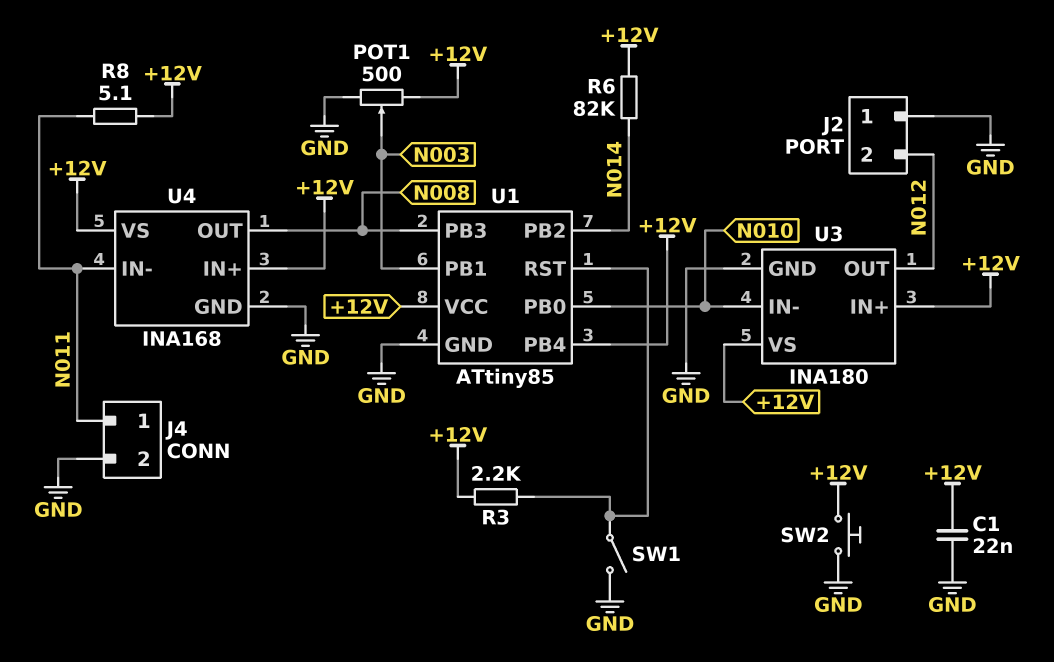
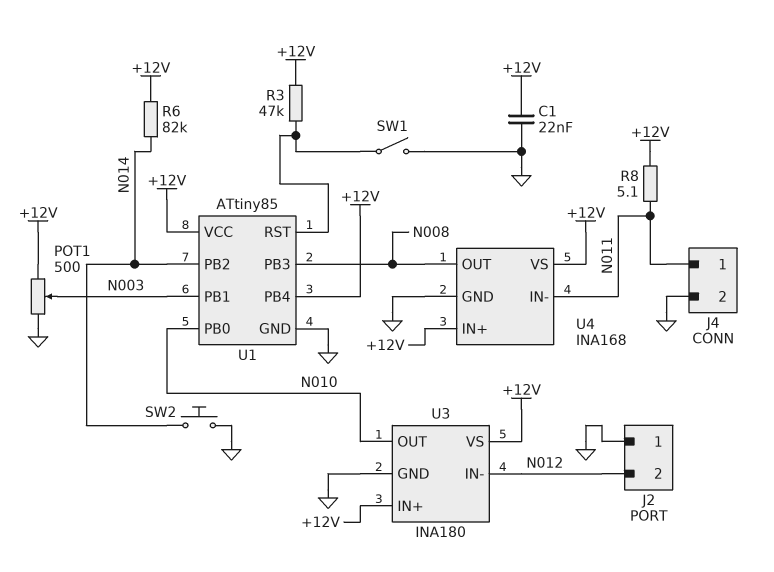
R3: 2.2k (+12V, U1/RST) -> 47k (+12V, U1/RST)
SW2: button (+12V, GND) -> button (GND, N014)
U3 pin IN-: N010 -> N012
U3 pin OUT: N012 -> N010

